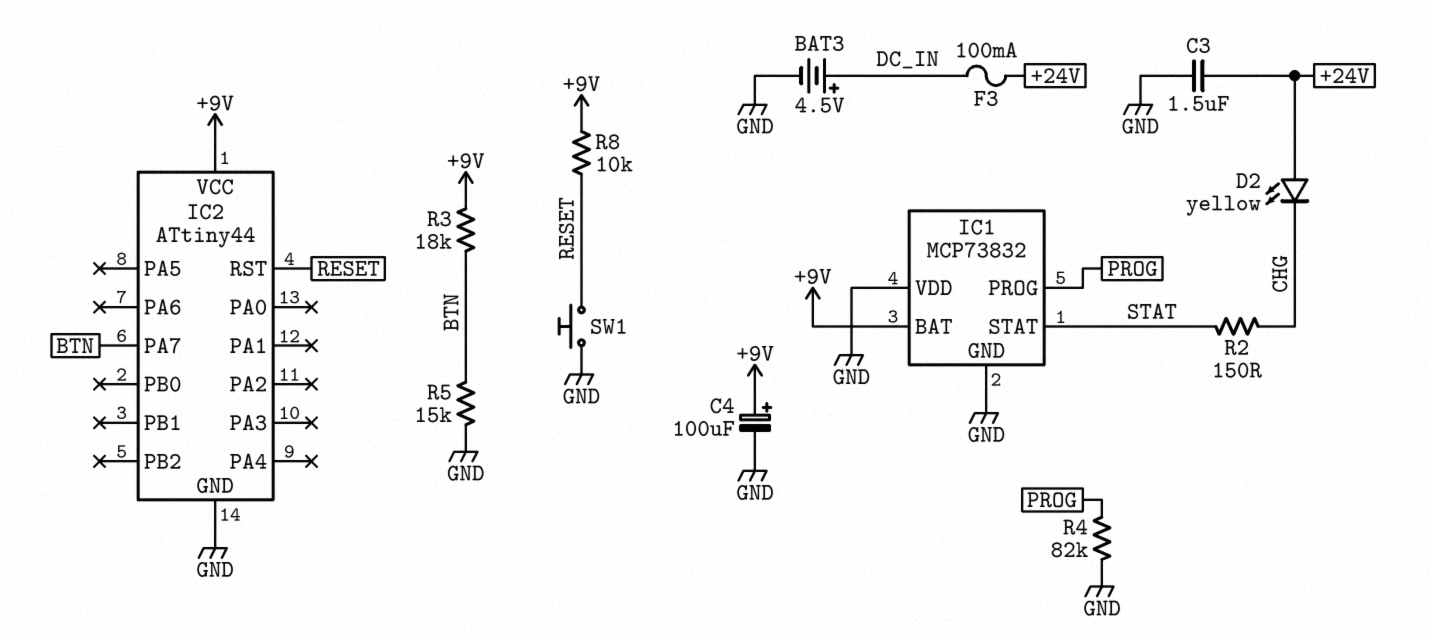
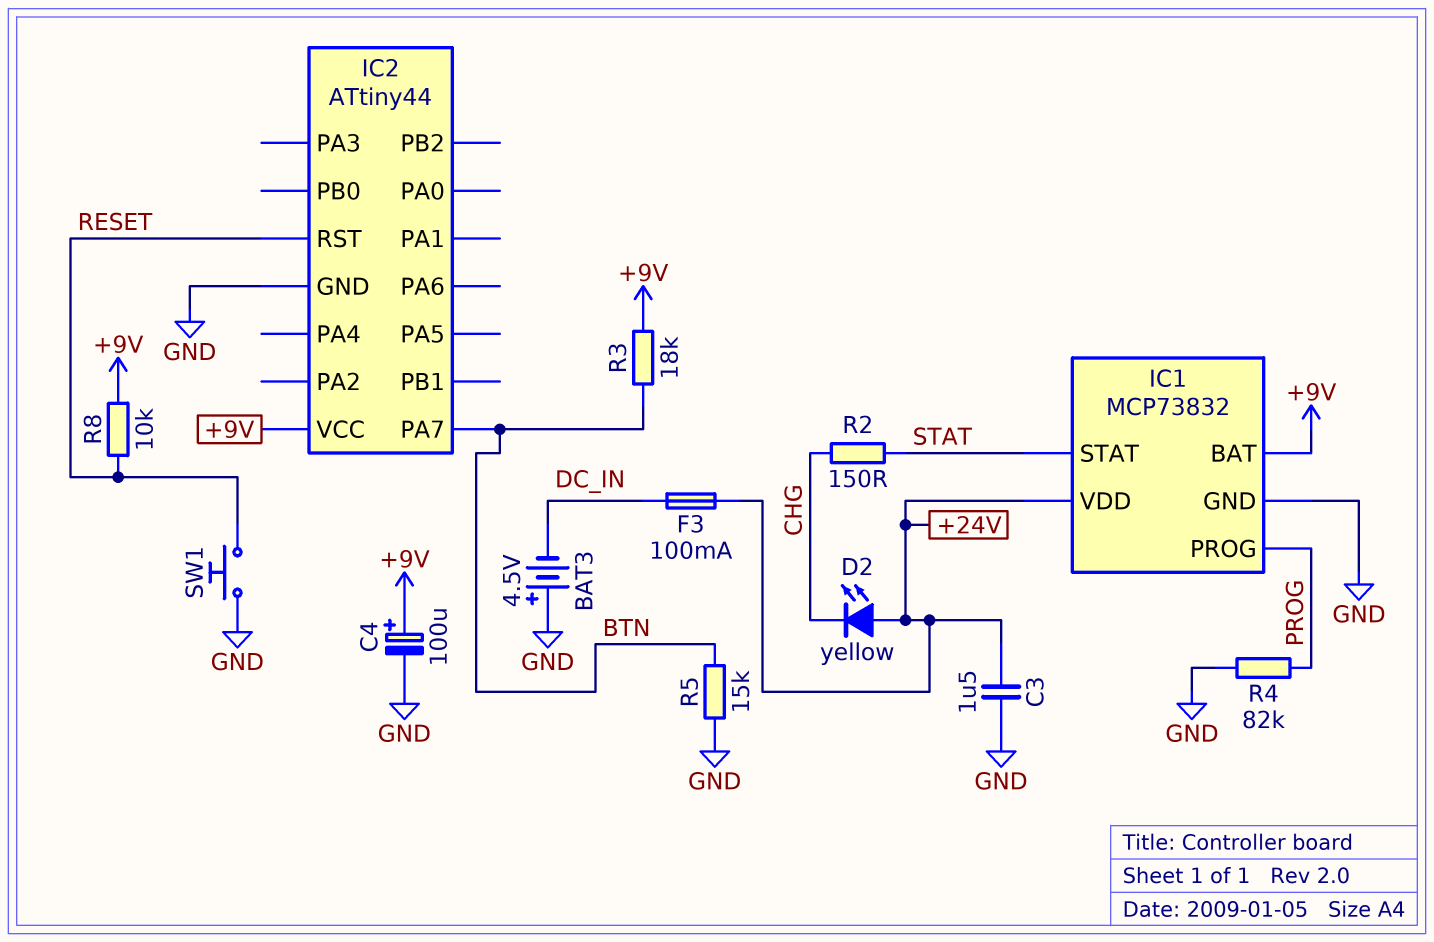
BAT3: 4.5V (plus DC_IN, minus GND) -> 4.5V (plus GND, minus DC_IN)
IC1 pin VDD: GND -> +24V

